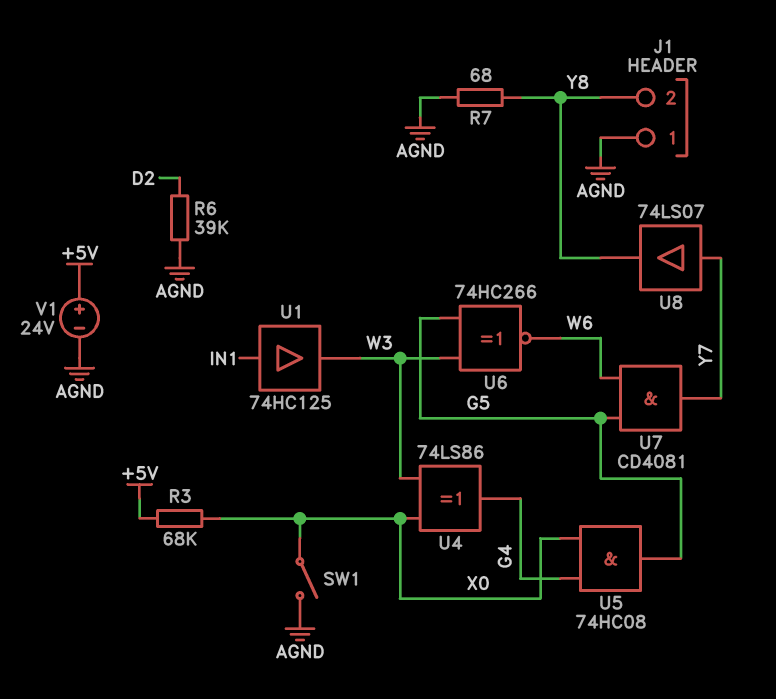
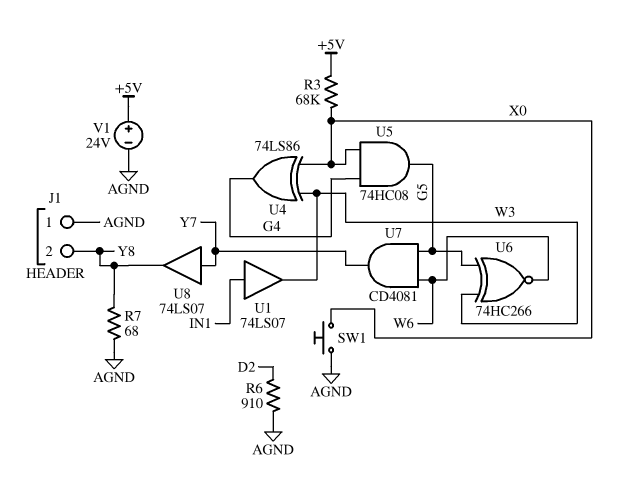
R6: 39k (AGND, D2) -> 910 (AGND, D2)
SW1: switch (AGND, X0) -> button (AGND, X0)
U1: buffer 74HC125 (in IN1, out W3) -> buffer 74LS07 (in IN1, out W3)

